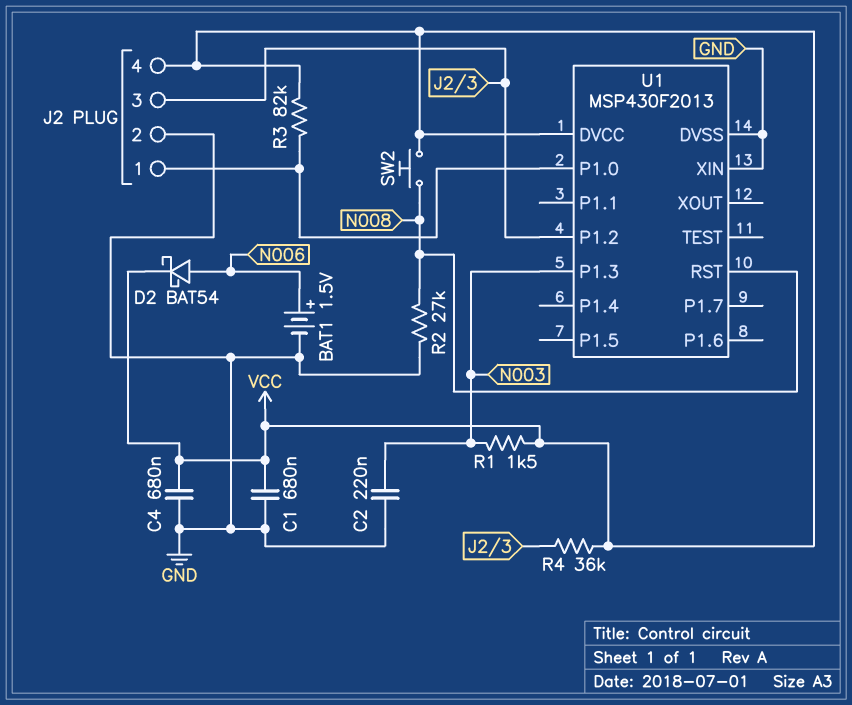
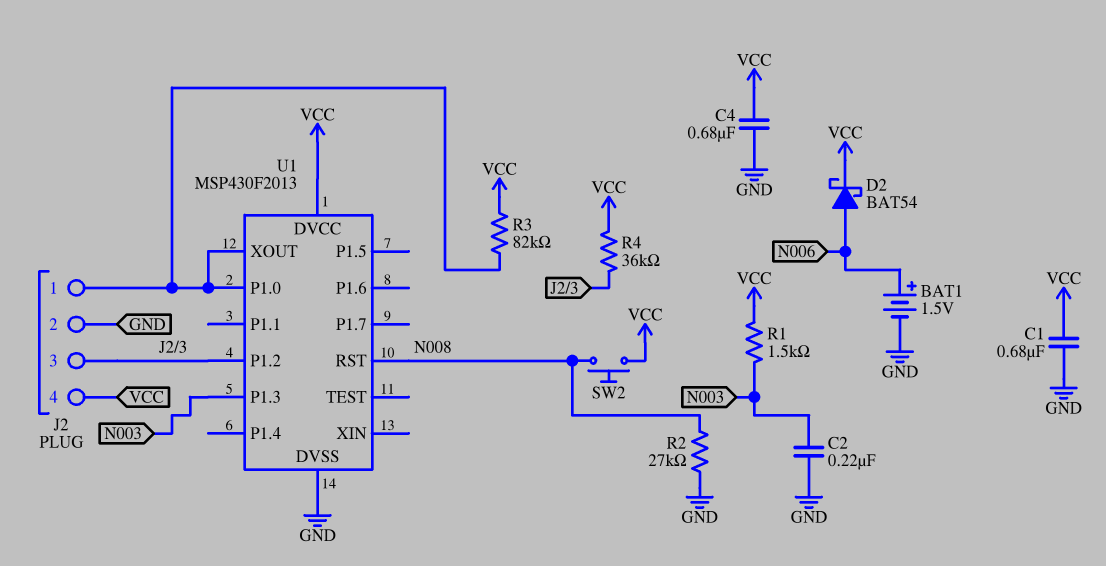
U1 pin XIN: GND -> none
U1 pin XOUT: none -> J2/1

